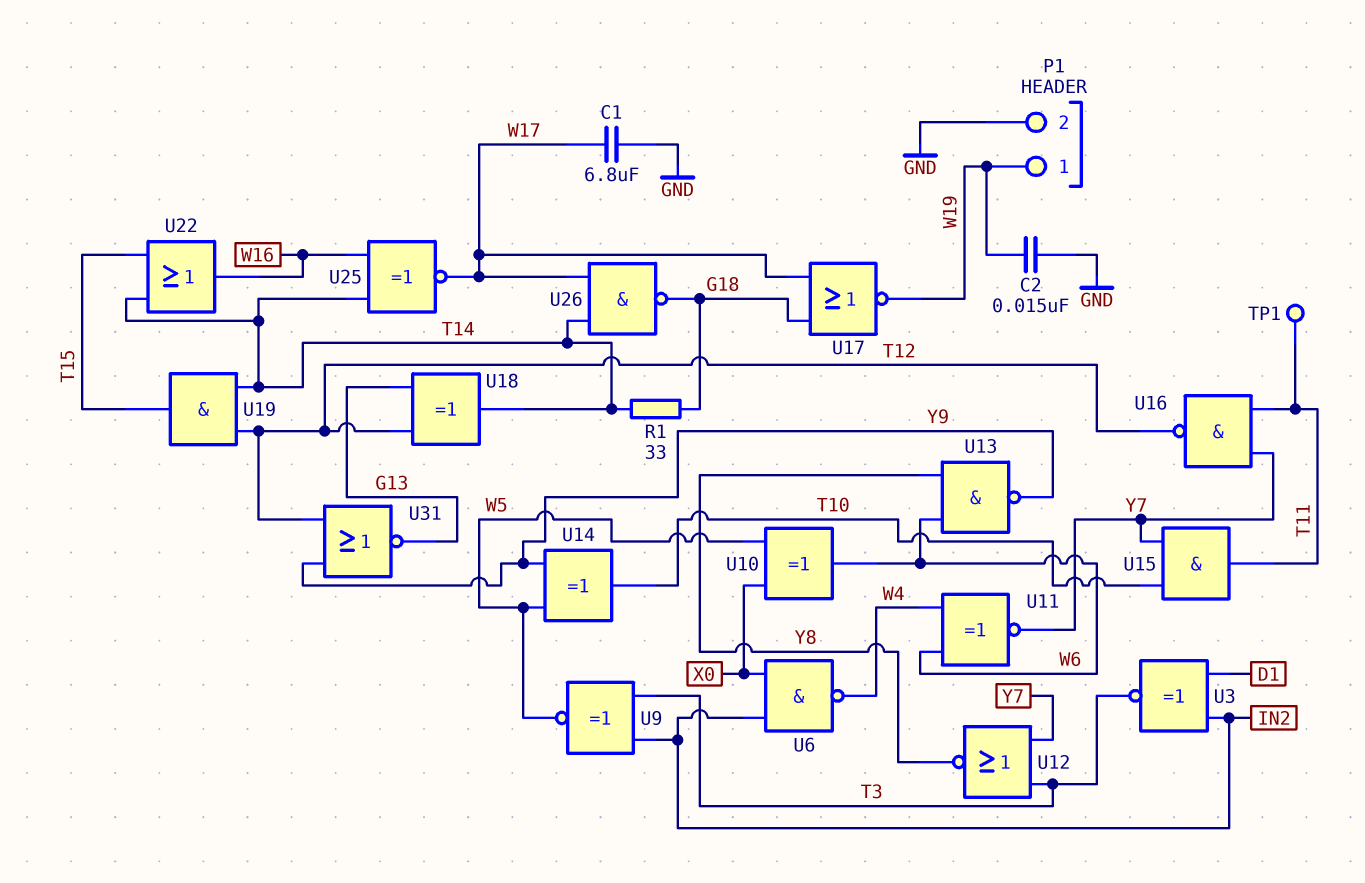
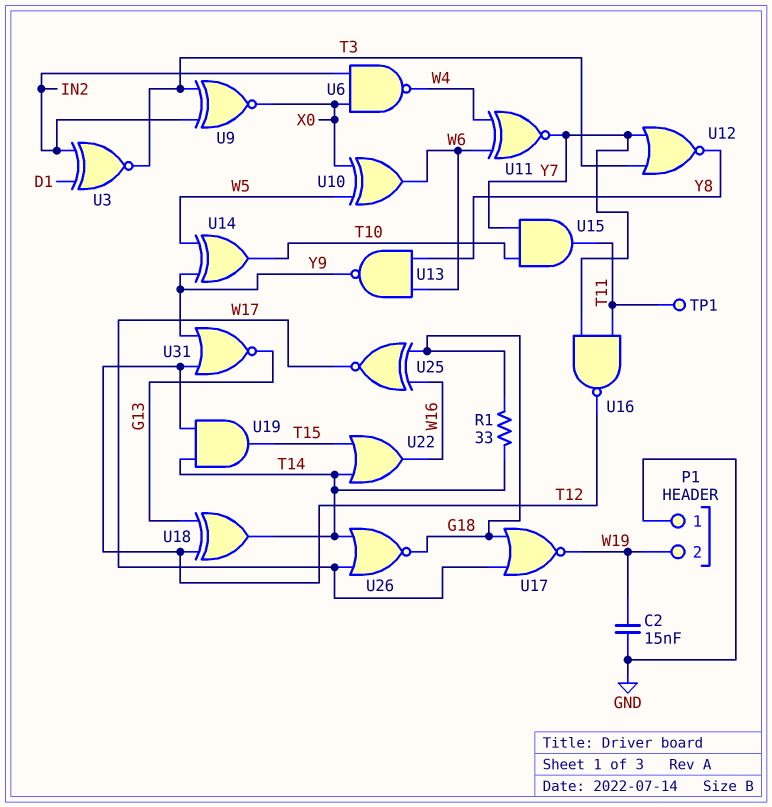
C1: 6.8uF (GND, W17) -> none
P1 pin 1: W19 -> GND
P1 pin 2: GND -> W19
U9: XNOR (in IN2, in T3, out W5) -> XNOR (in IN2, in T3, out X0)
U25: XNOR (in T14, in W16, out W17) -> XNOR (in G18, in W16, out W17)
U26: NAND (in T14, in W17, out G18) -> NOR (in T14, in W17, out G18)

